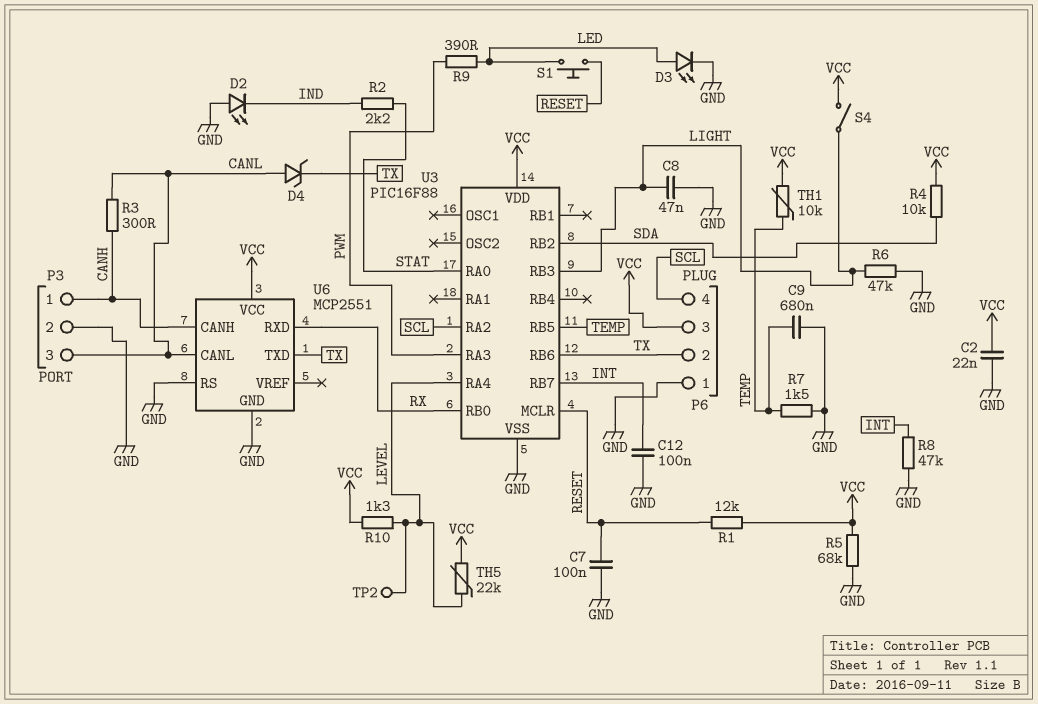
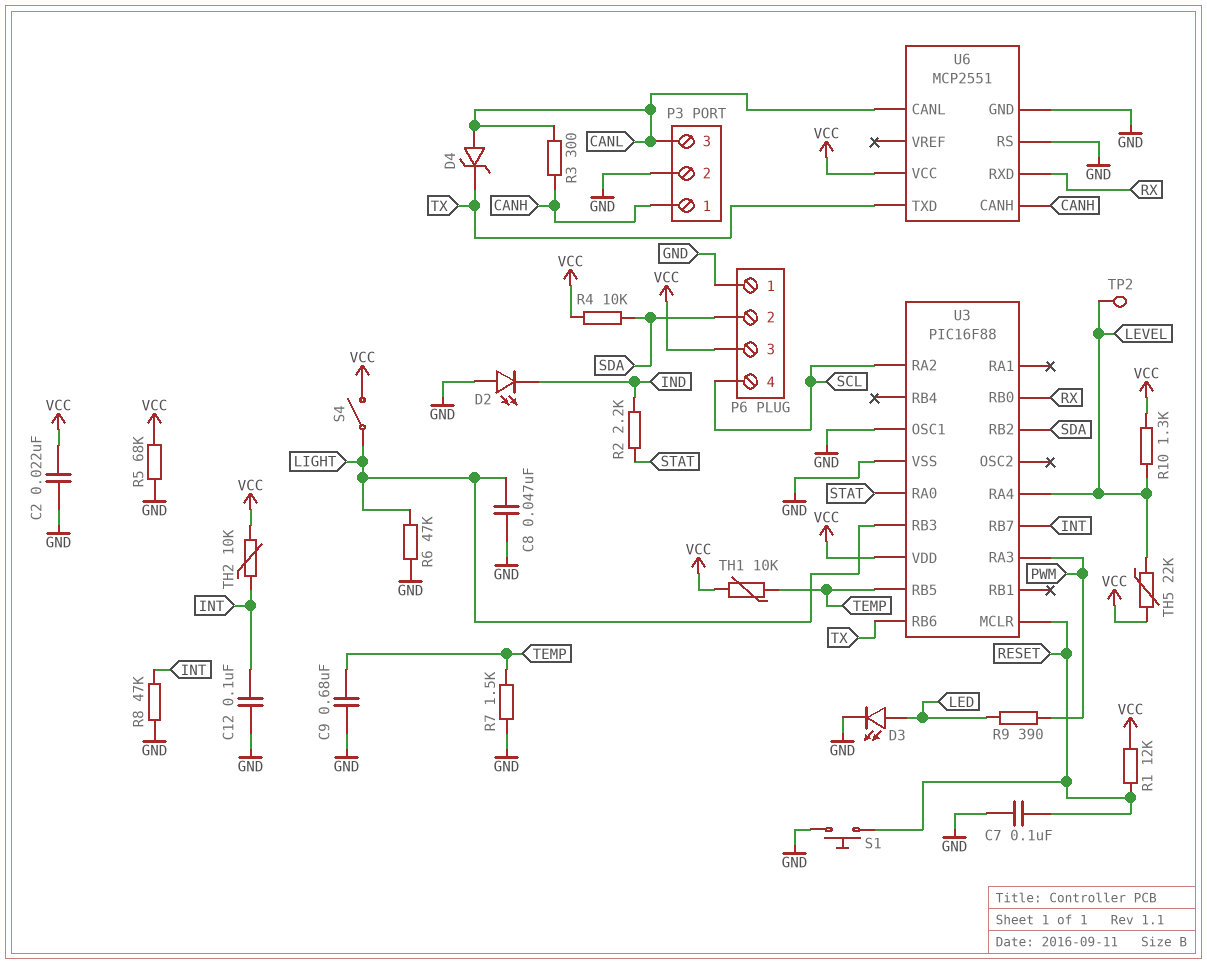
P6 pin 2: TX -> SDA
S1: button (LED, RESET) -> button (GND, RESET)
TH2: none -> 10k (INT, VCC)
U3 pin OSC1: none -> GND

